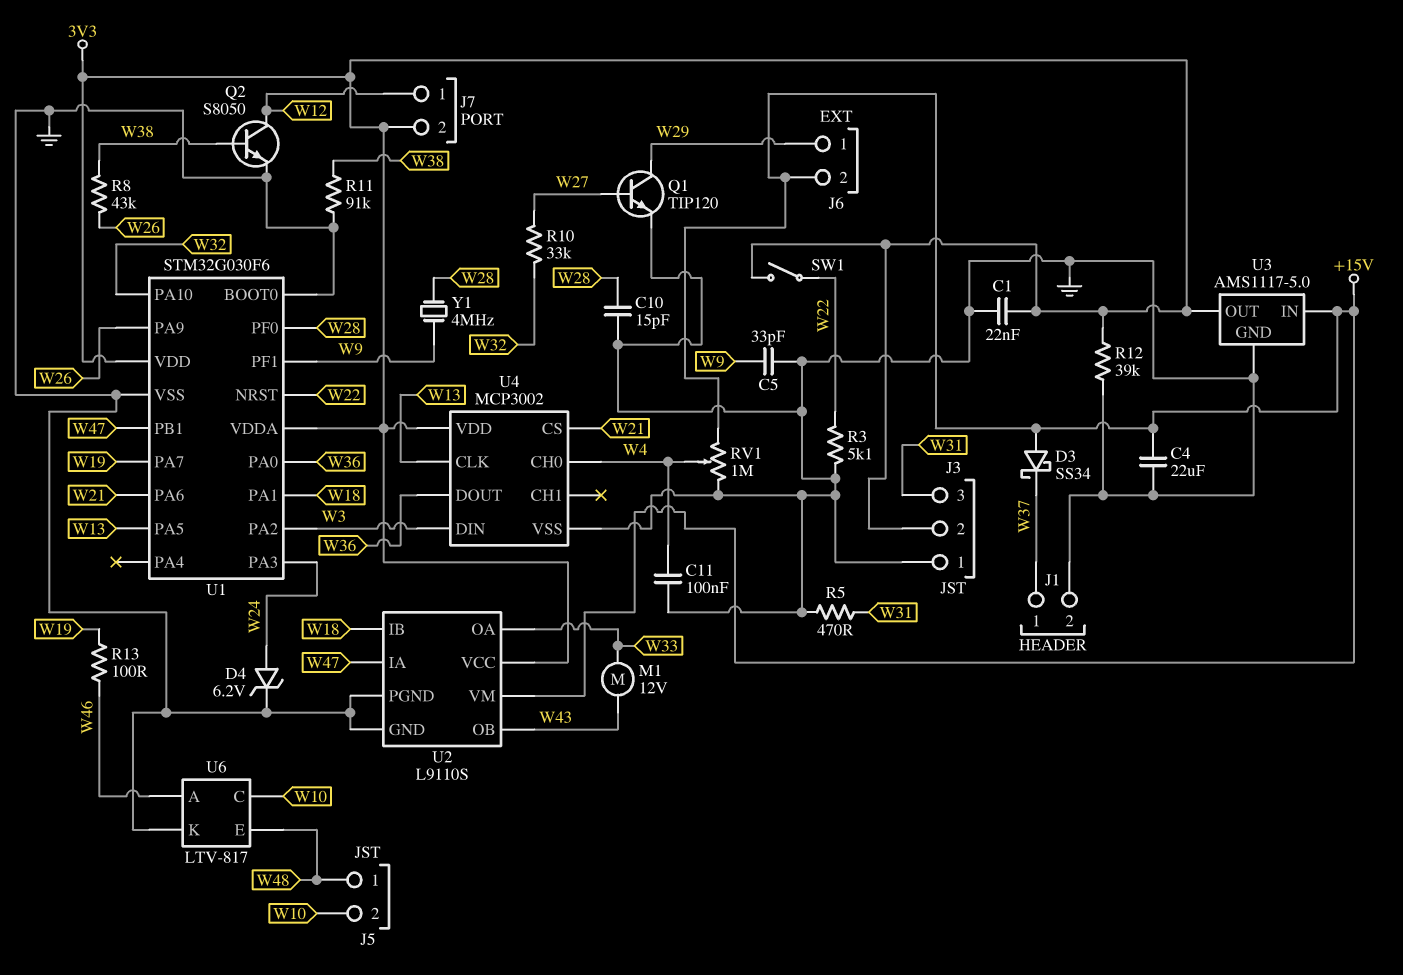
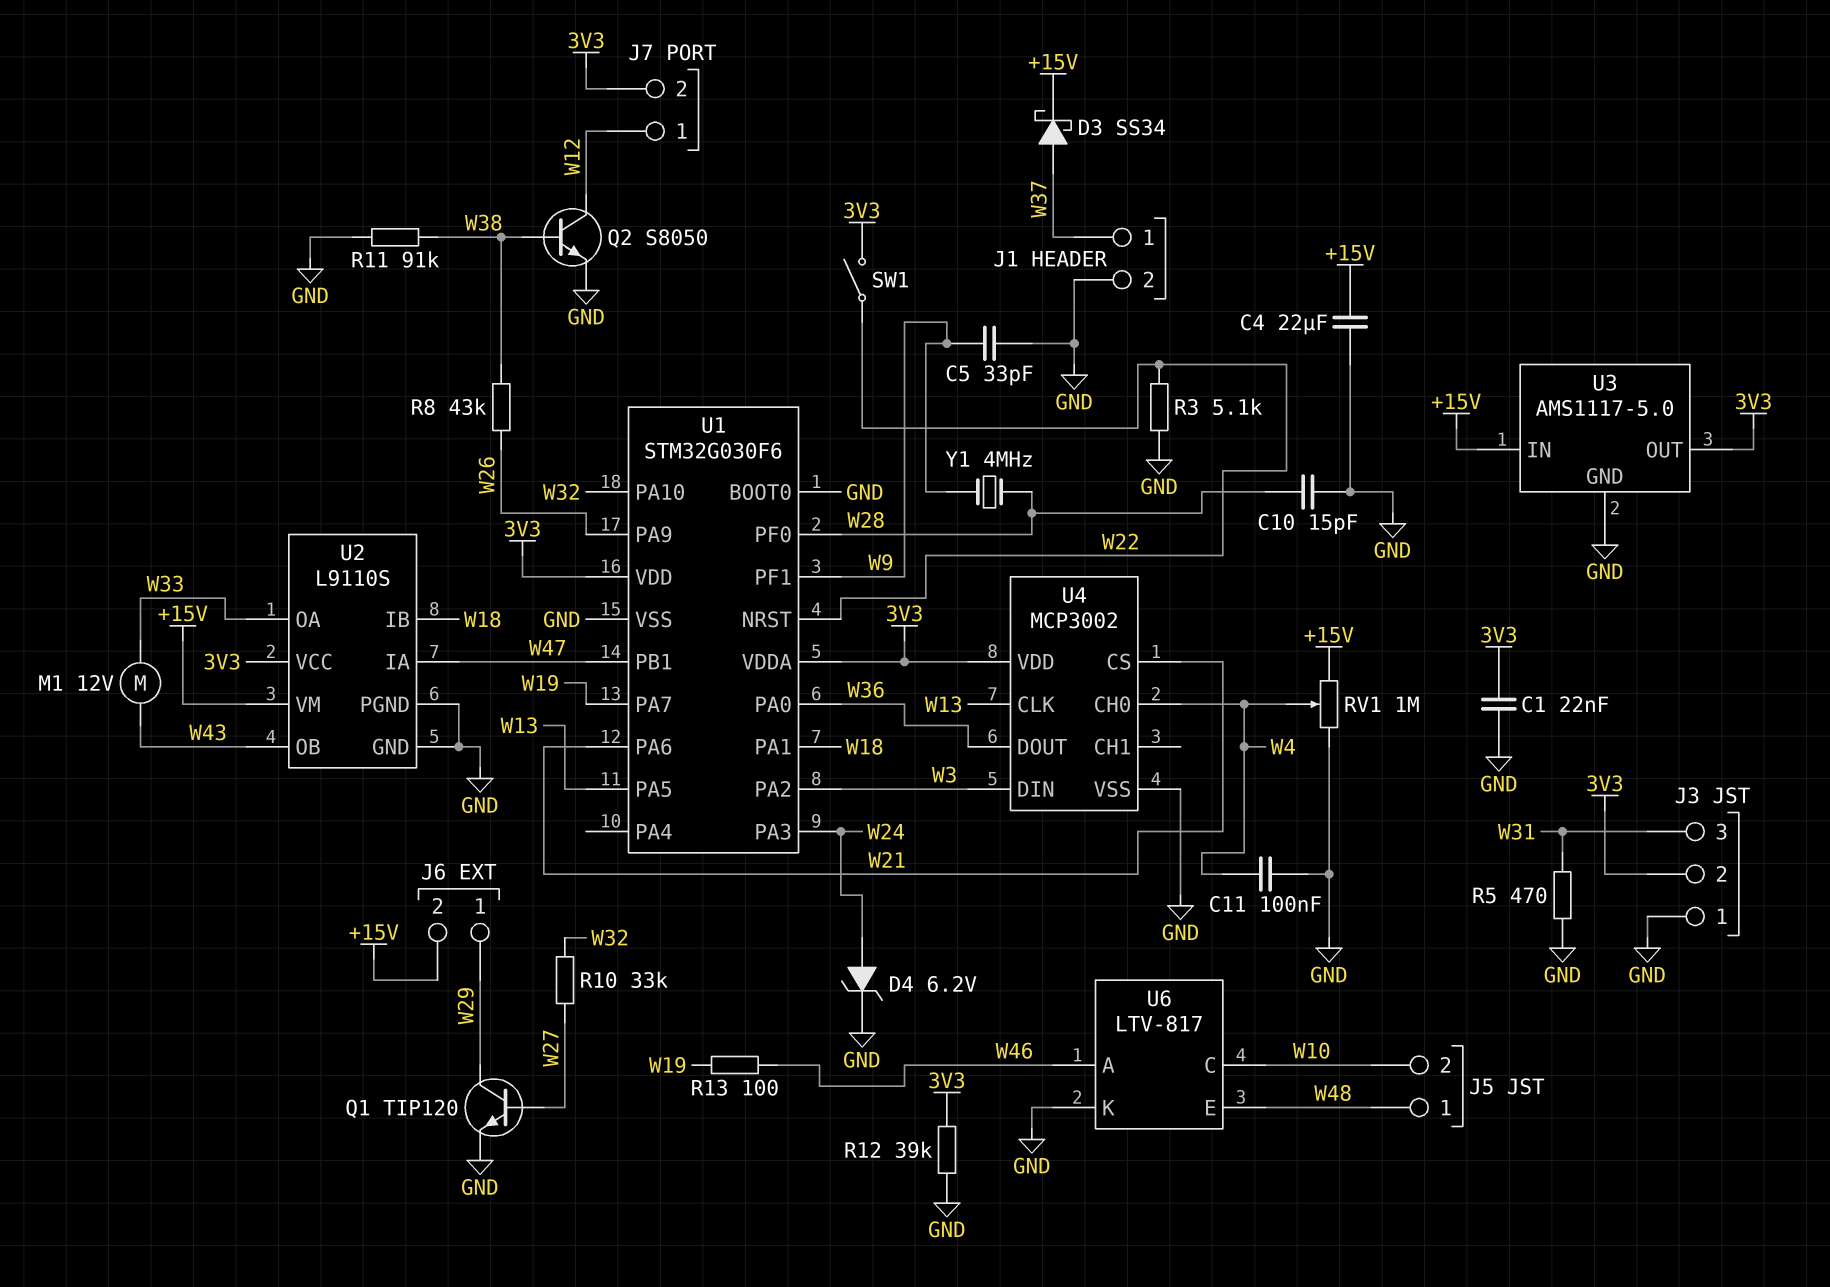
D3: schottky SS34 (A +15V, K W37) -> schottky SS34 (A W37, K +15V)

